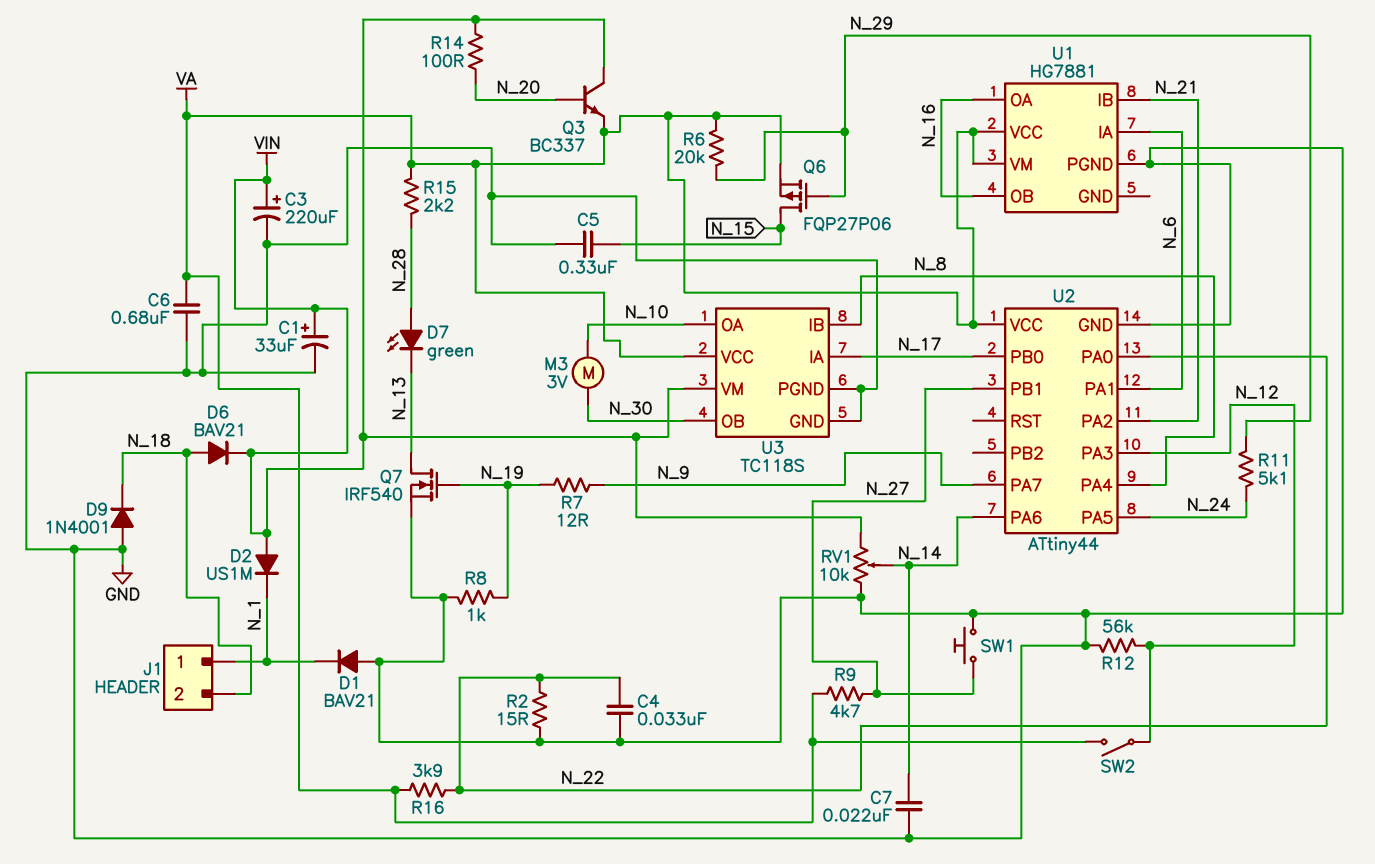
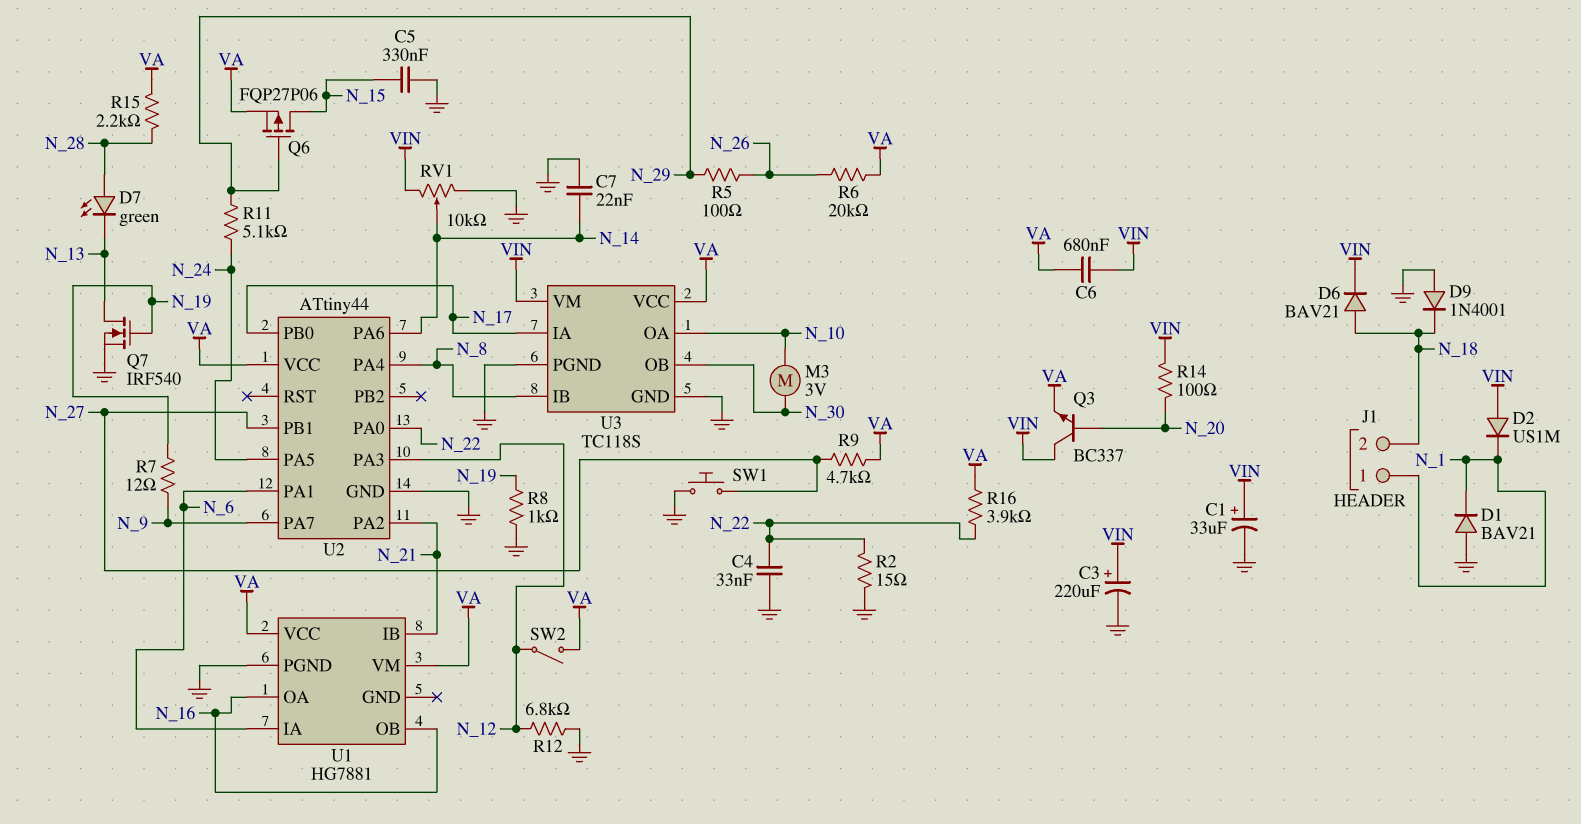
C6: 680nF (GND, VA) -> 680nF (VA, VIN)
R5: none -> 100 (N_26, N_29)
R6: 20k (N_29, VA) -> 20k (N_26, VA)
R12: 56k (GND, N_12) -> 6.8k (GND, N_12)

